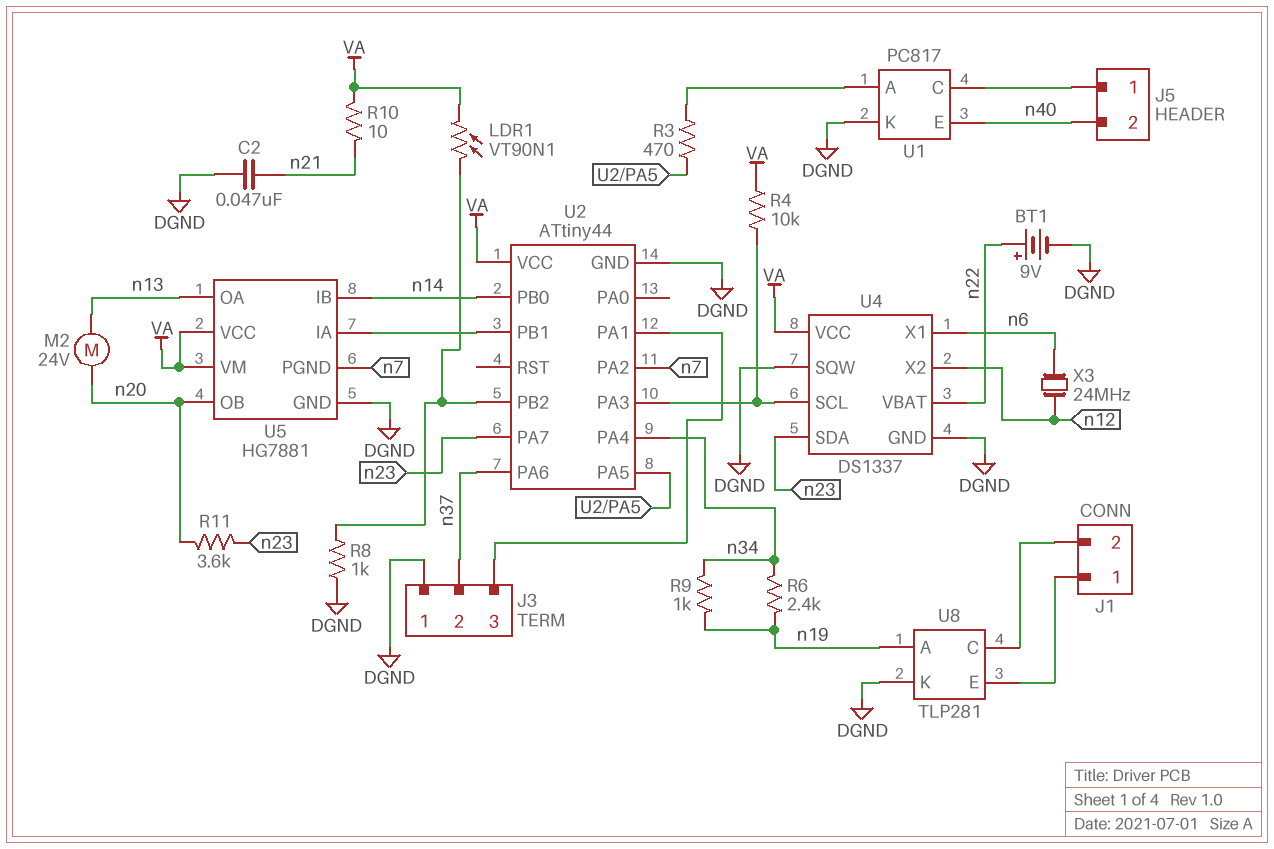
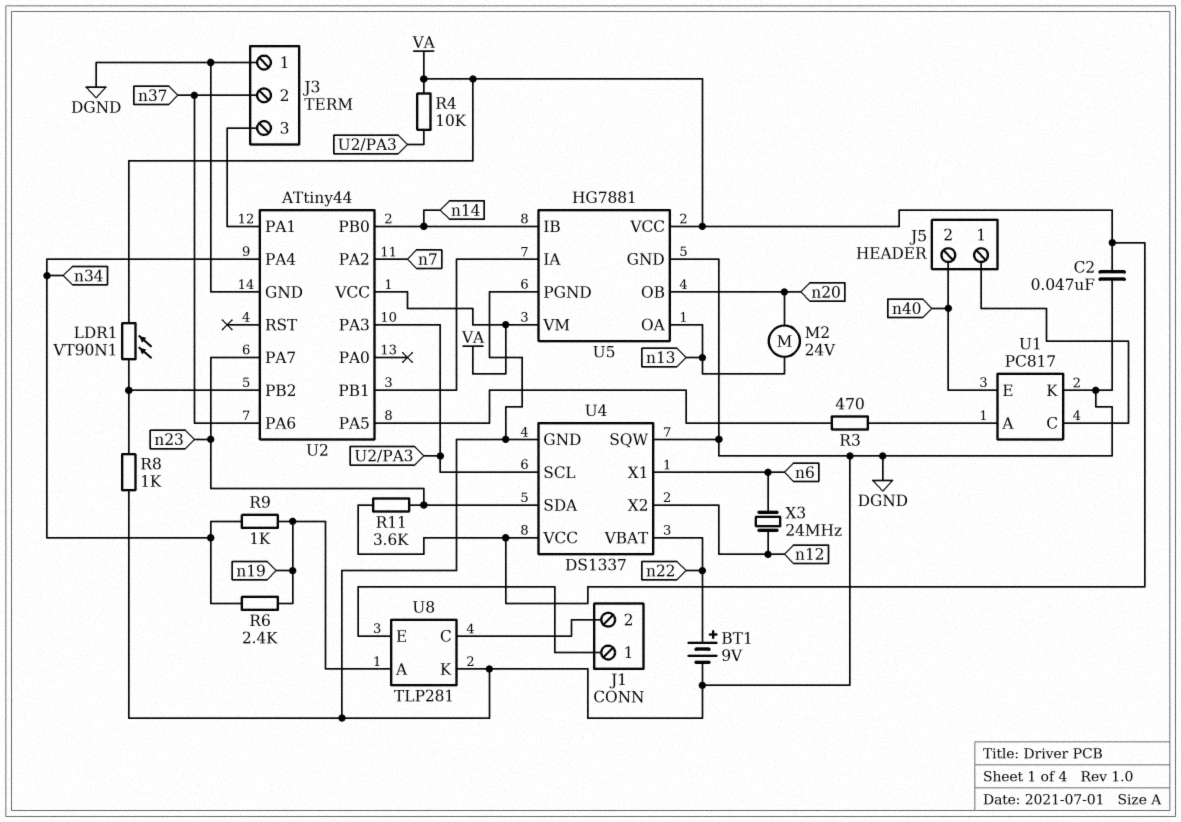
C2: 47nF (DGND, n21) -> 47nF (DGND, VA)
R10: 10 (VA, n21) -> none
R11: 3.6k (n20, n23) -> 3.6k (VA, n23)
U5 pin PGND: n7 -> DGND

